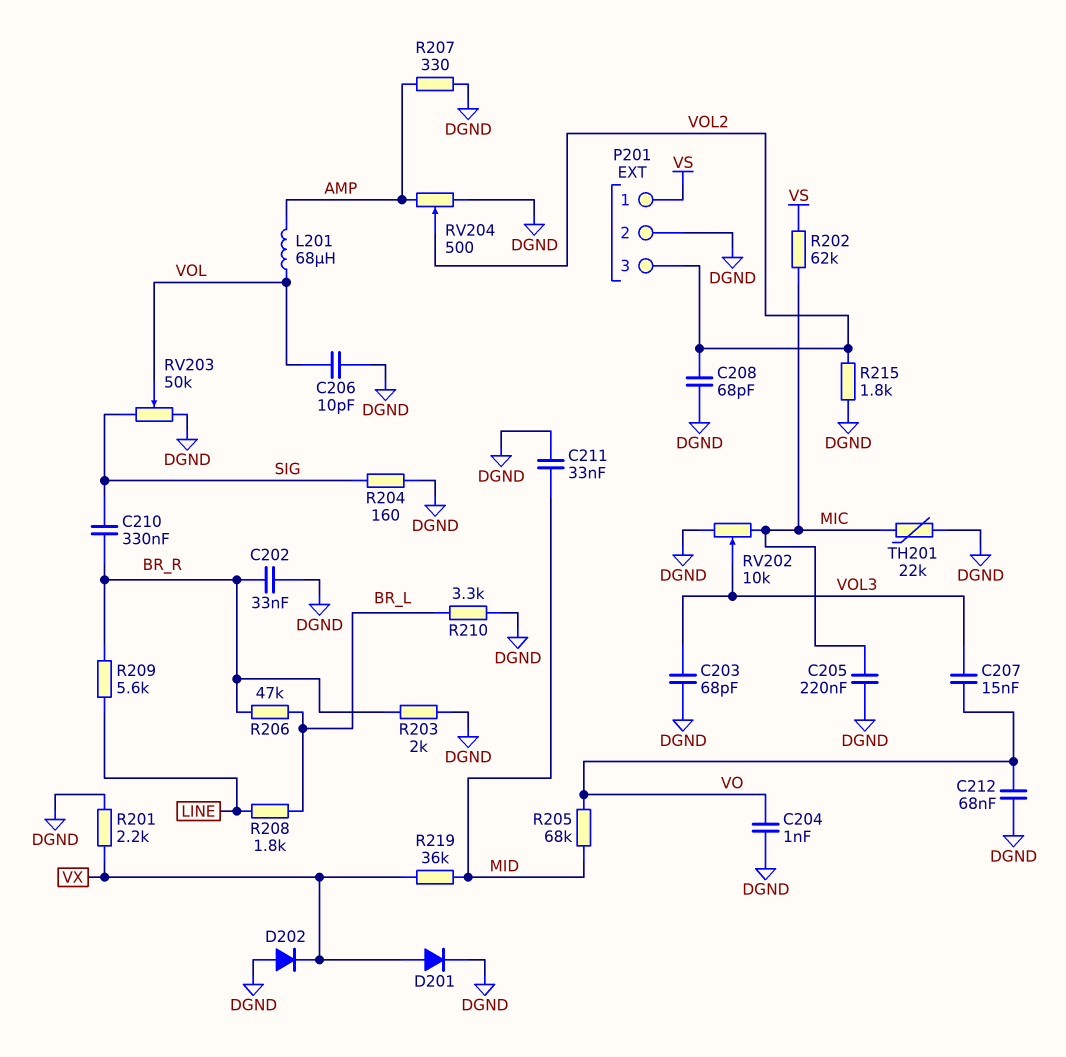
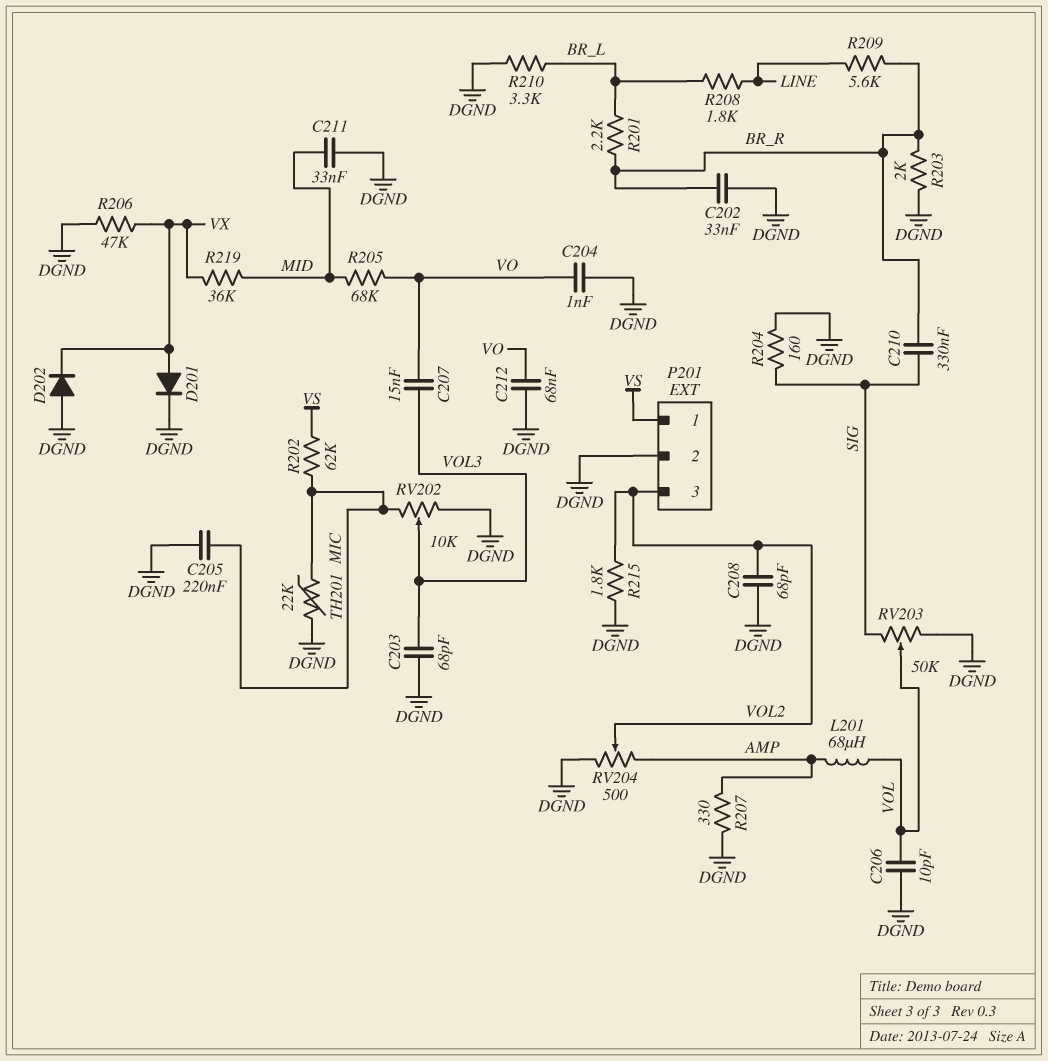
R201: 2.2k (DGND, VX) -> 2.2k (BR_L, BR_R)
R206: 47k (BR_L, BR_R) -> 47k (DGND, VX)

